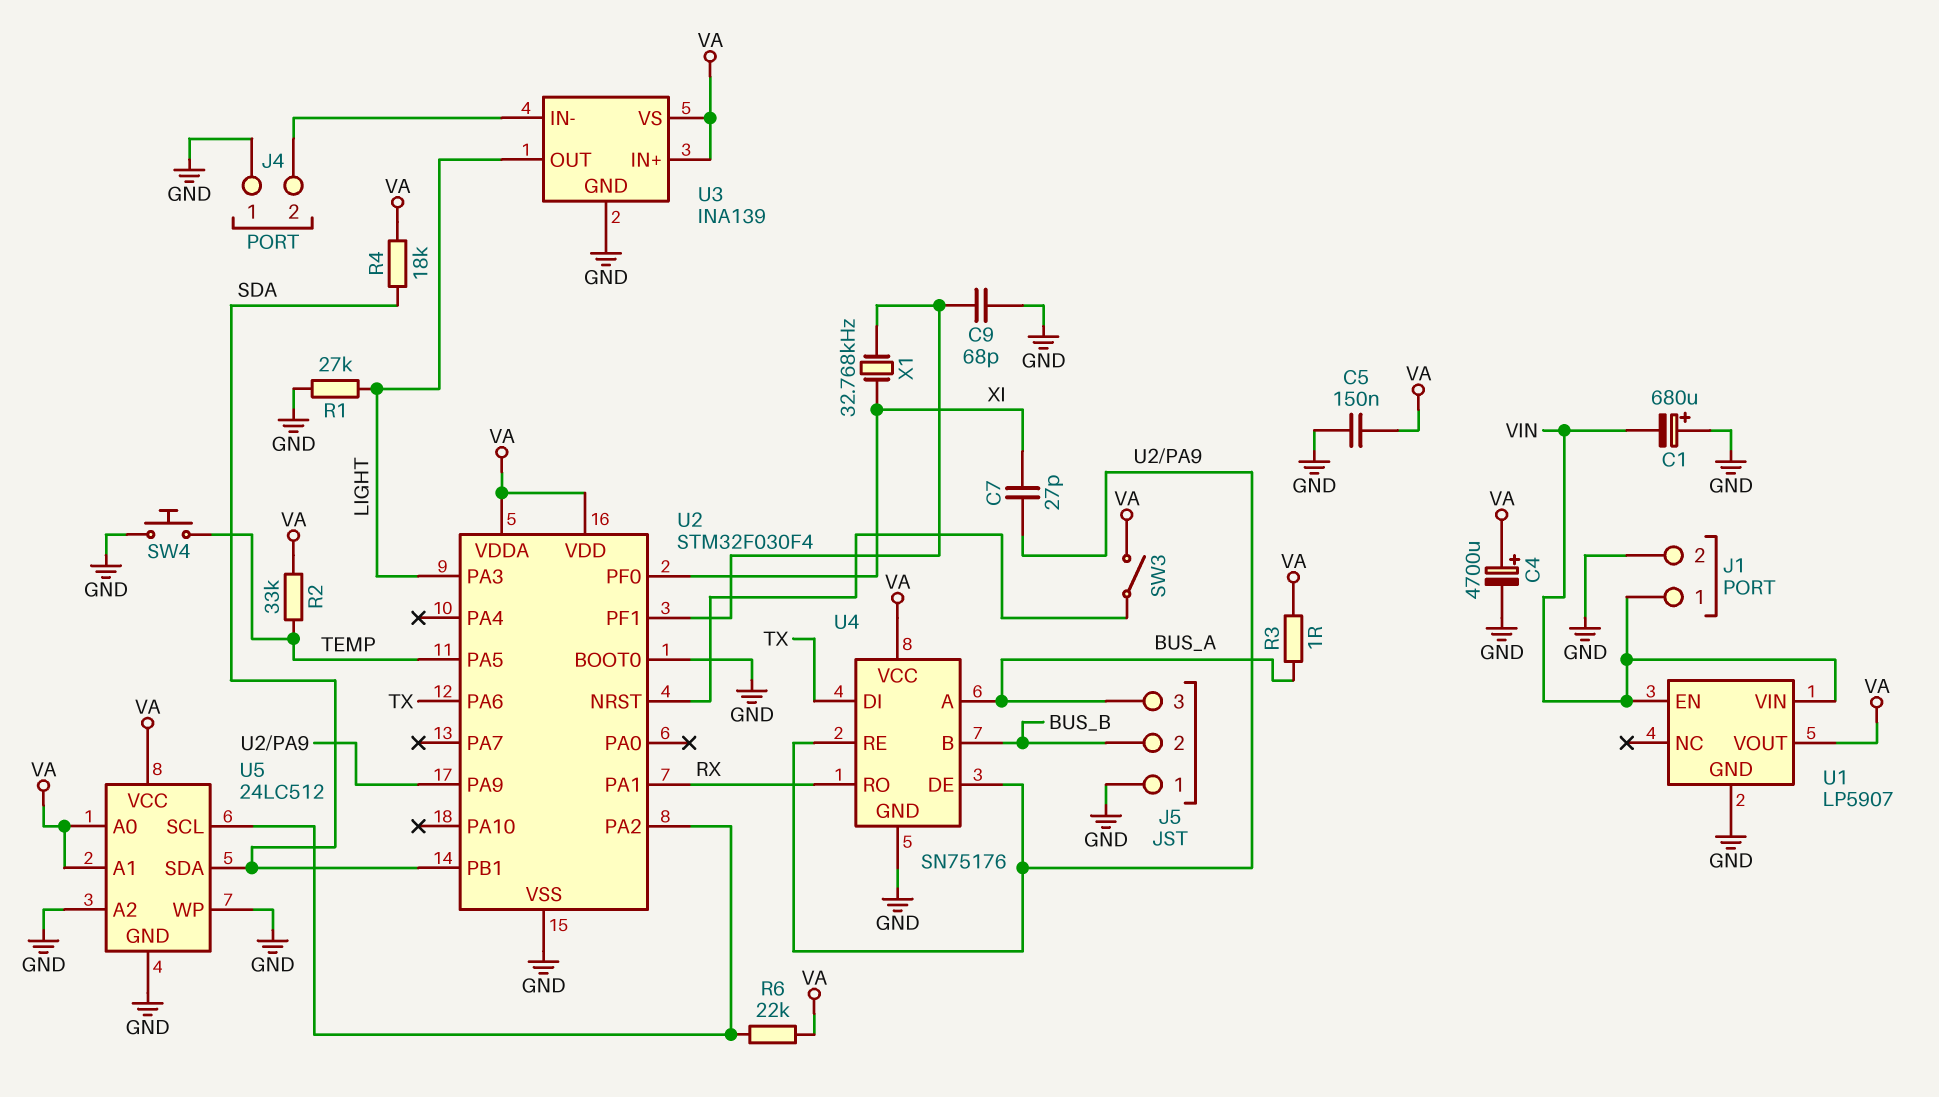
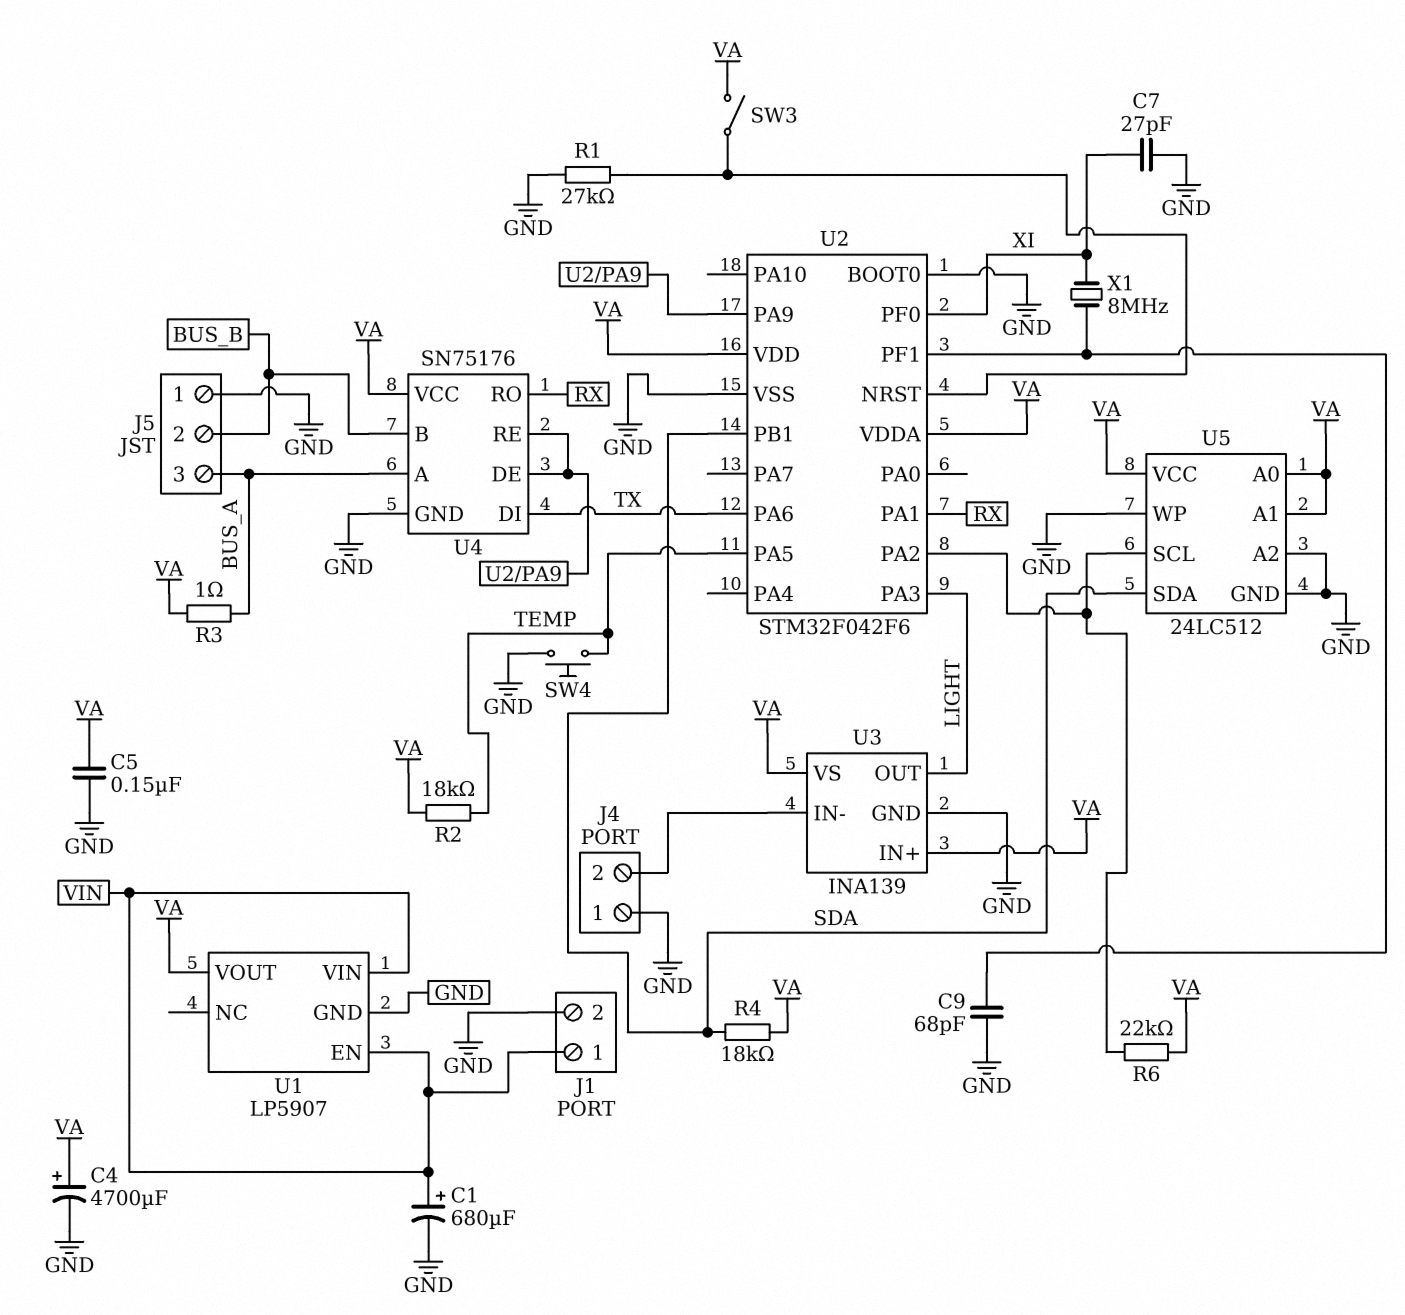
C1: 680uF (plus GND, minus VIN) -> 680uF (plus VIN, minus GND)
C7: 27pF (U2/PA9, XI) -> 27pF (GND, XI)
R1: 27k (GND, LIGHT) -> 27k (GND, U2/NRST)
R2: 33k (TEMP, VA) -> 18k (TEMP, VA)
U2: STM32F030F4 -> STM32F042F6
X1: 32.768kHz (U2/PF1, XI) -> 8MHz (U2/PF1, XI)

